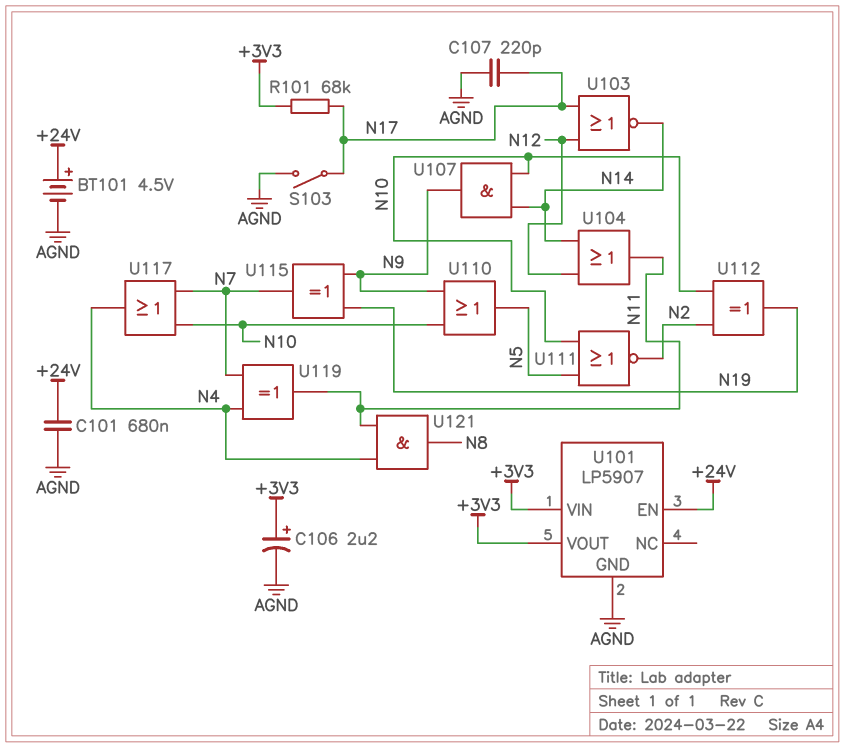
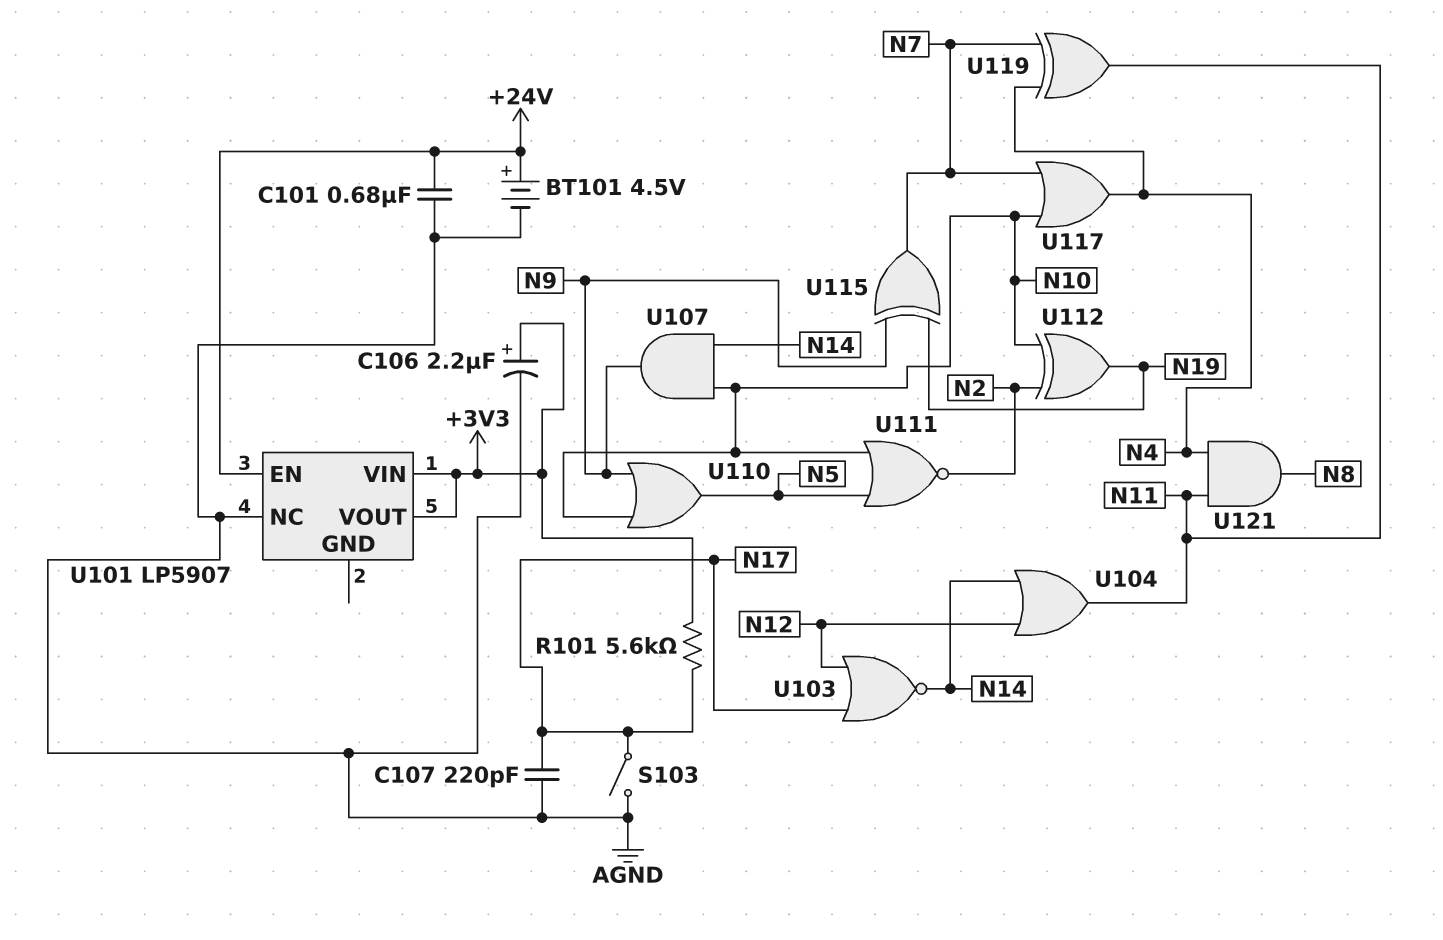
R101: 68k (+3V3, N17) -> 5.6k (+3V3, N17)
U101 pin GND: AGND -> none
U101 pin NC: none -> AGND

